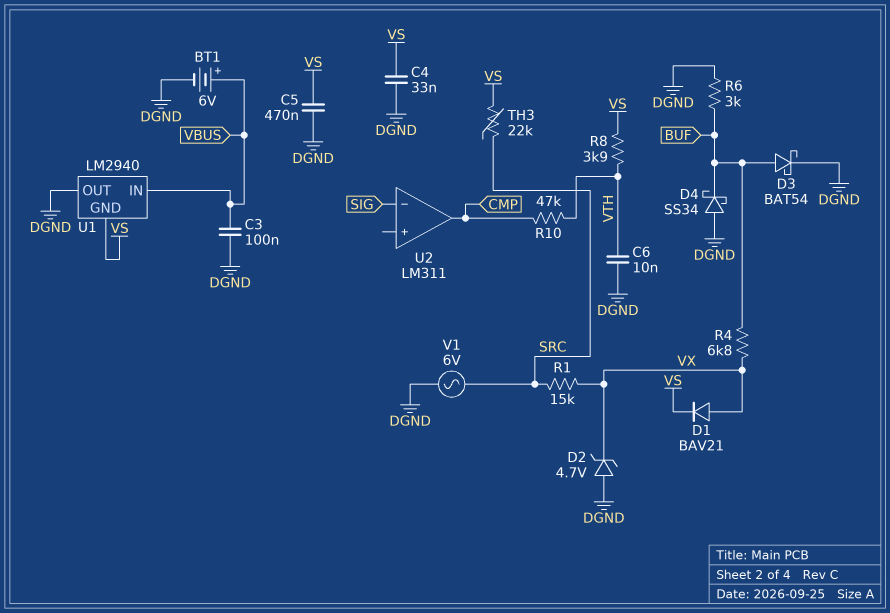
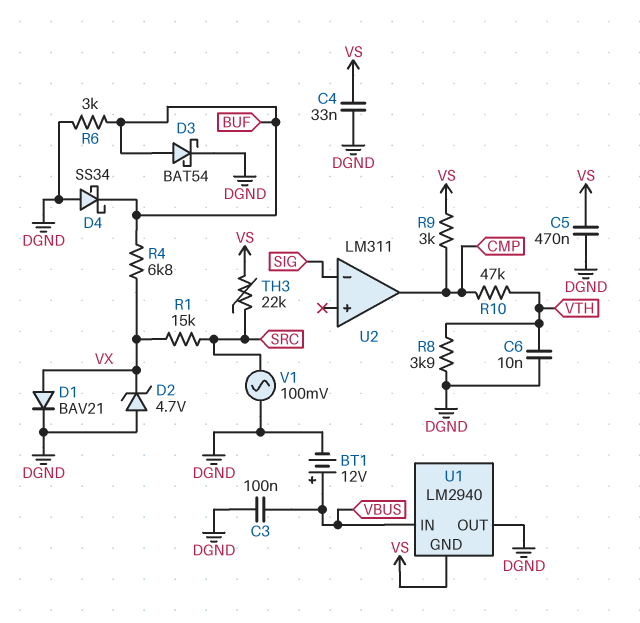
BT1: 6V (plus VBUS, minus DGND) -> 12V (plus VBUS, minus DGND)
D1: diode BAV21 (A VX, K VS) -> diode BAV21 (A VX, K DGND)
R8: 3.9k (VS, VTH) -> 3.9k (DGND, VTH)
R9: none -> 3k (CMP, VS)
V1: AC 6V (DGND, SRC) -> AC 100mV (DGND, SRC)

